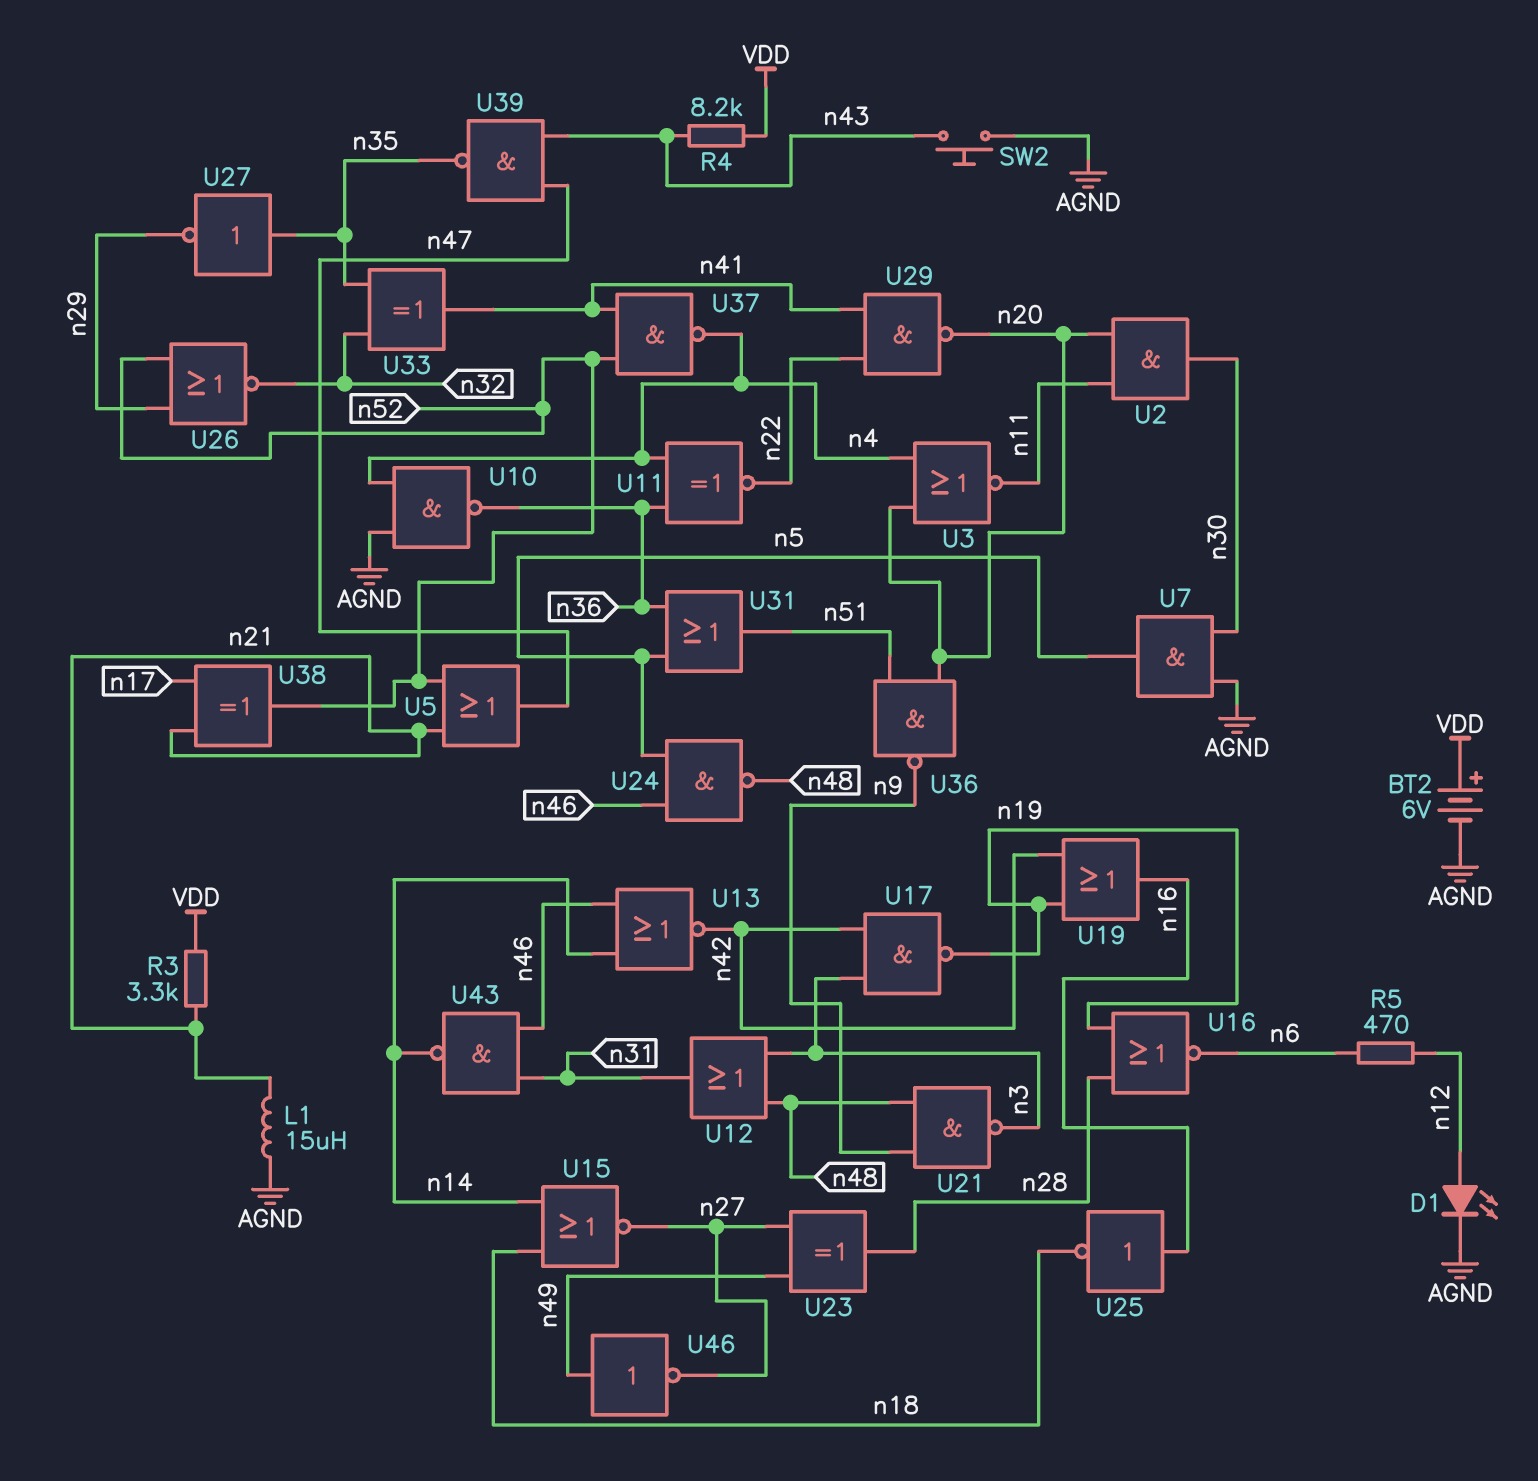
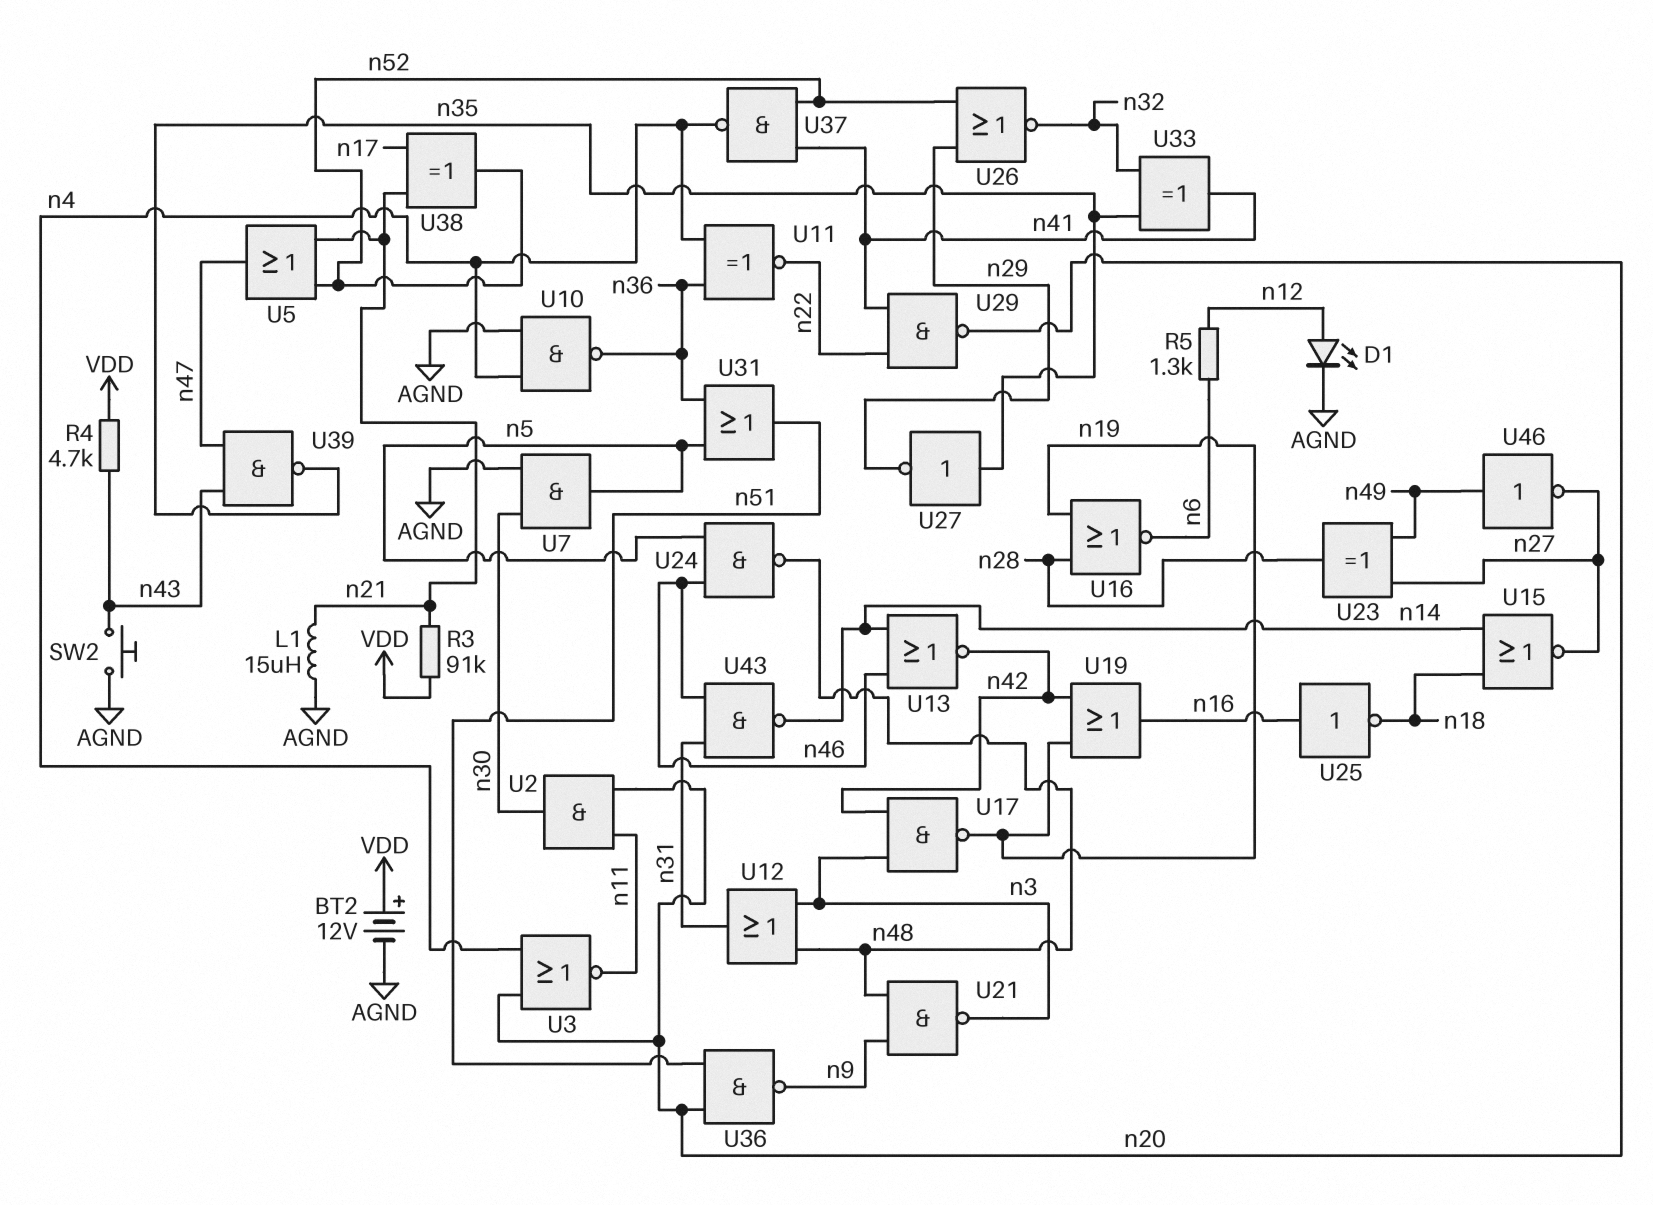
BT2: 6V (plus VDD, minus AGND) -> 12V (plus VDD, minus AGND)
R3: 3.3k (VDD, n21) -> 91k (VDD, n21)
R4: 8.2k (VDD, n43) -> 4.7k (VDD, n43)
R5: 470 (n6, n12) -> 1.3k (n6, n12)

